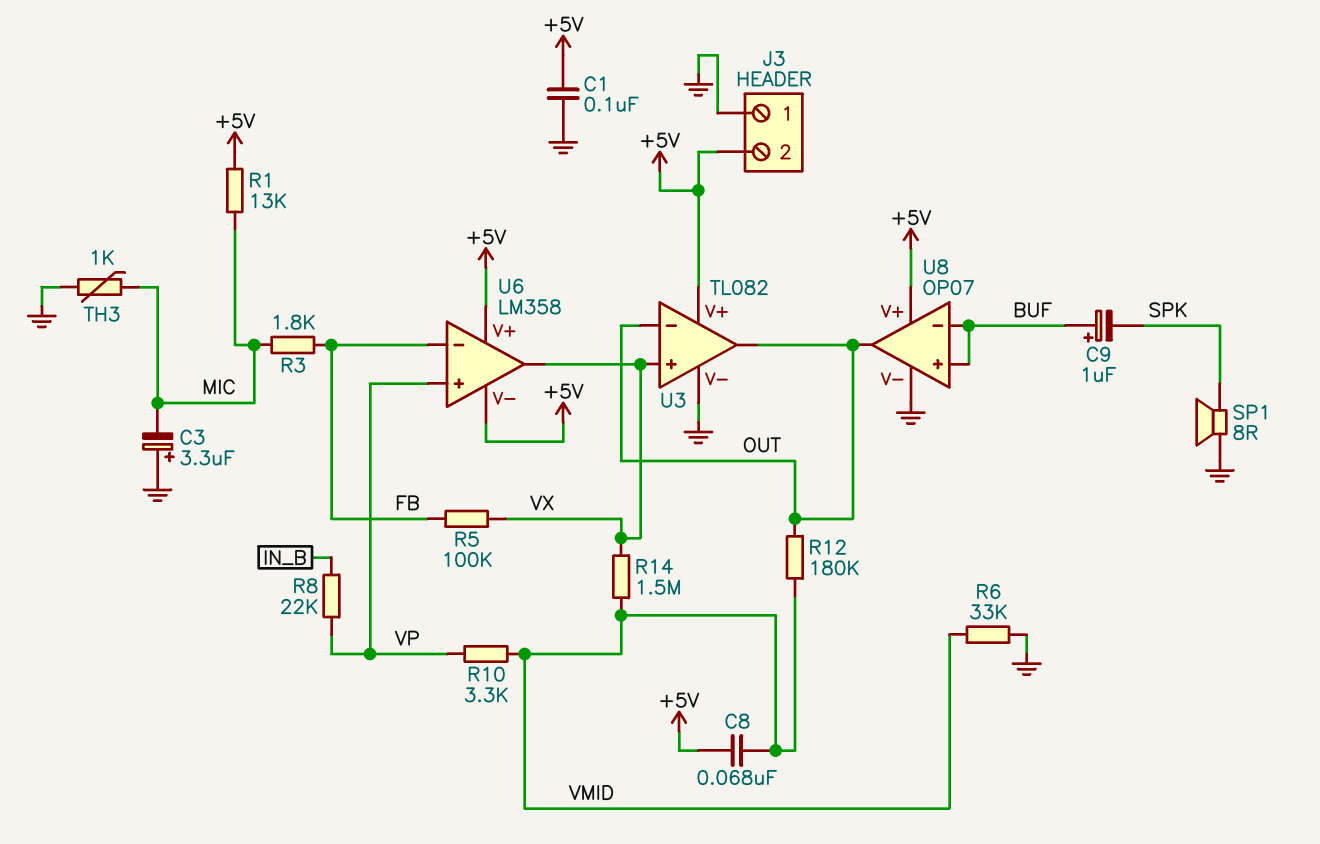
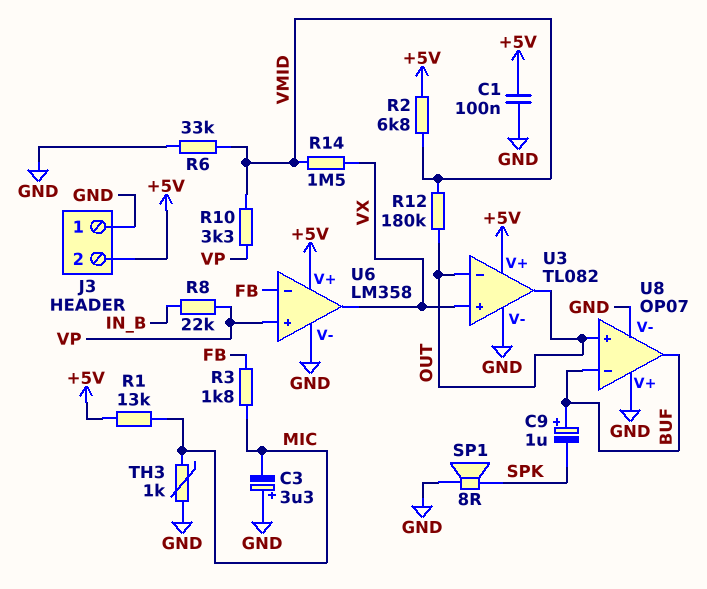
C8: 68nF (+5V, VMID) -> none
R2: none -> 6.8k (+5V, VMID)
R5: 100k (FB, VX) -> none
U6 pin V-: +5V -> GND
U8 pin V+: +5V -> GND
U8 pin in+: BUF -> OUT
U8 pin out: OUT -> BUF

